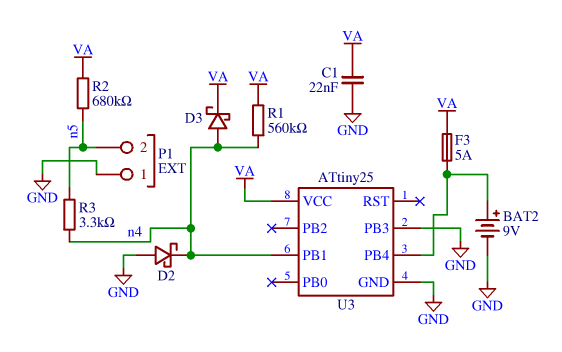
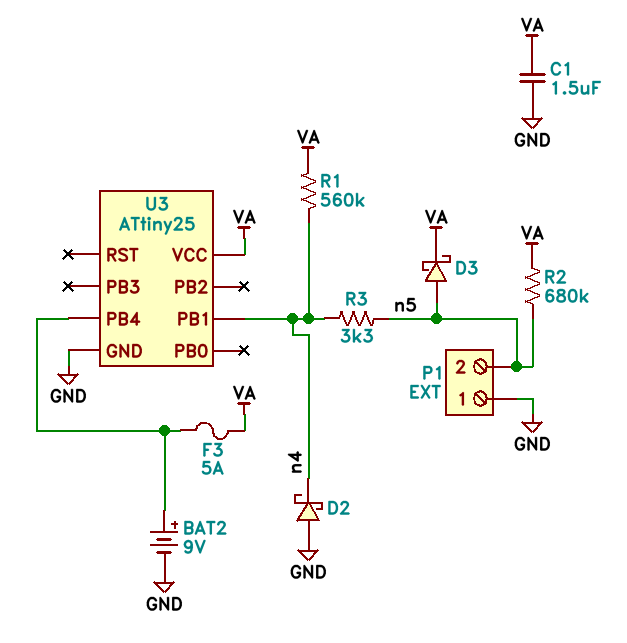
C1: 22nF (GND, VA) -> 1.5uF (GND, VA)
D3: schottky (A n4, K VA) -> schottky (A n5, K VA)
U3 pin PB3: GND -> none

